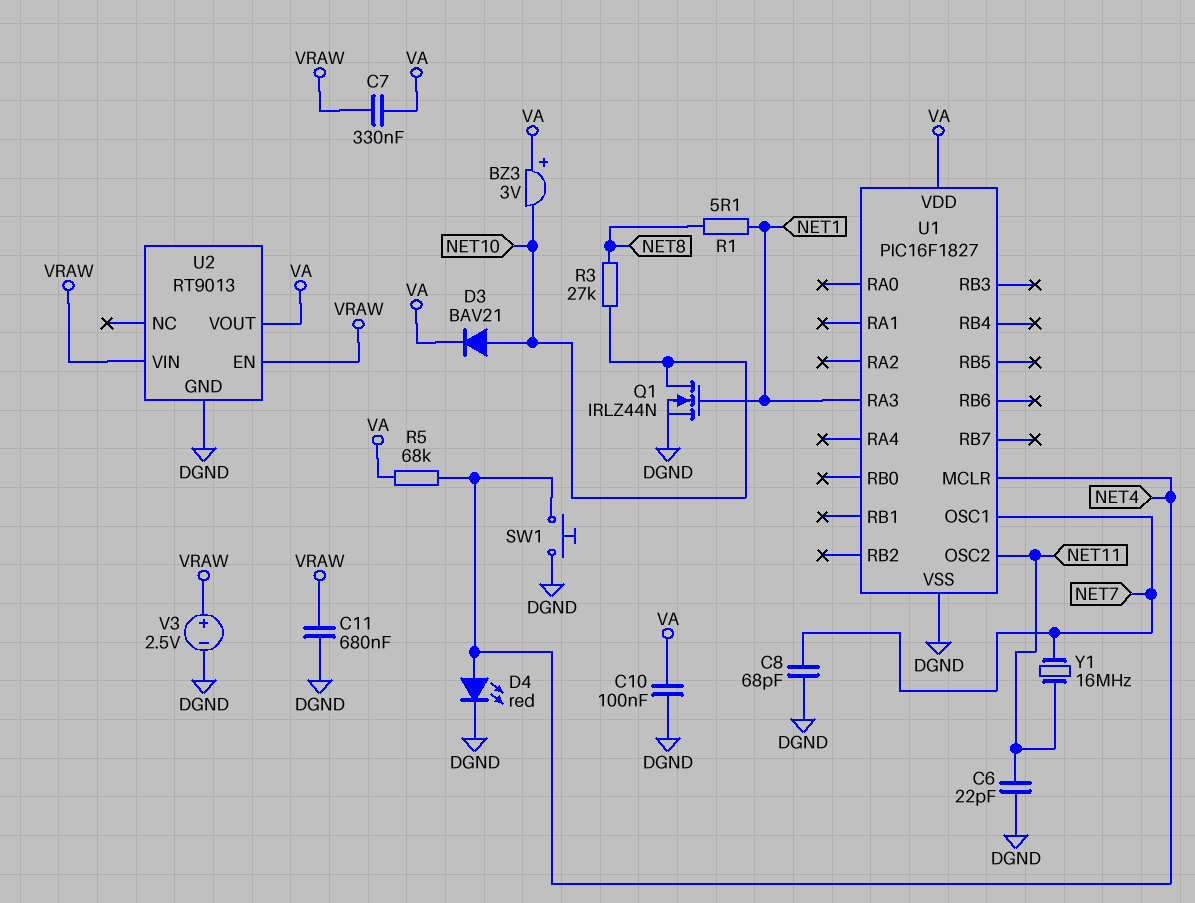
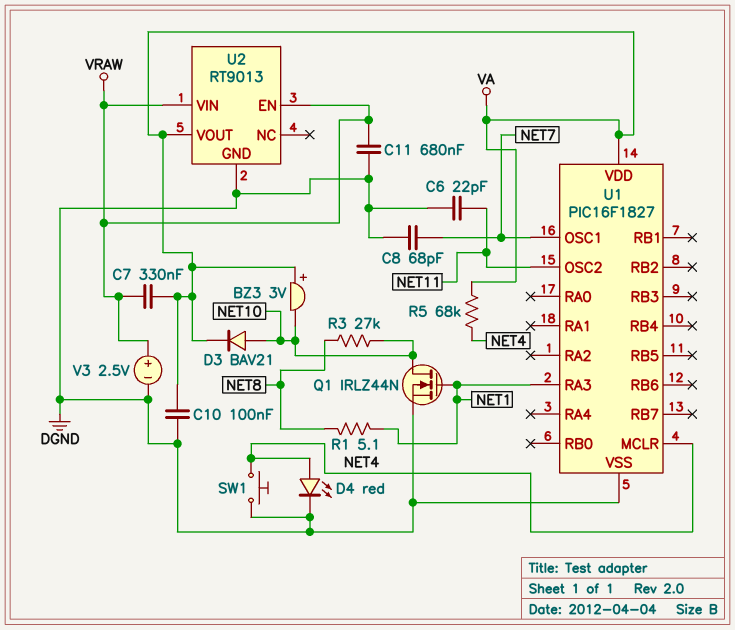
Y1: 16MHz (NET7, NET11) -> none

